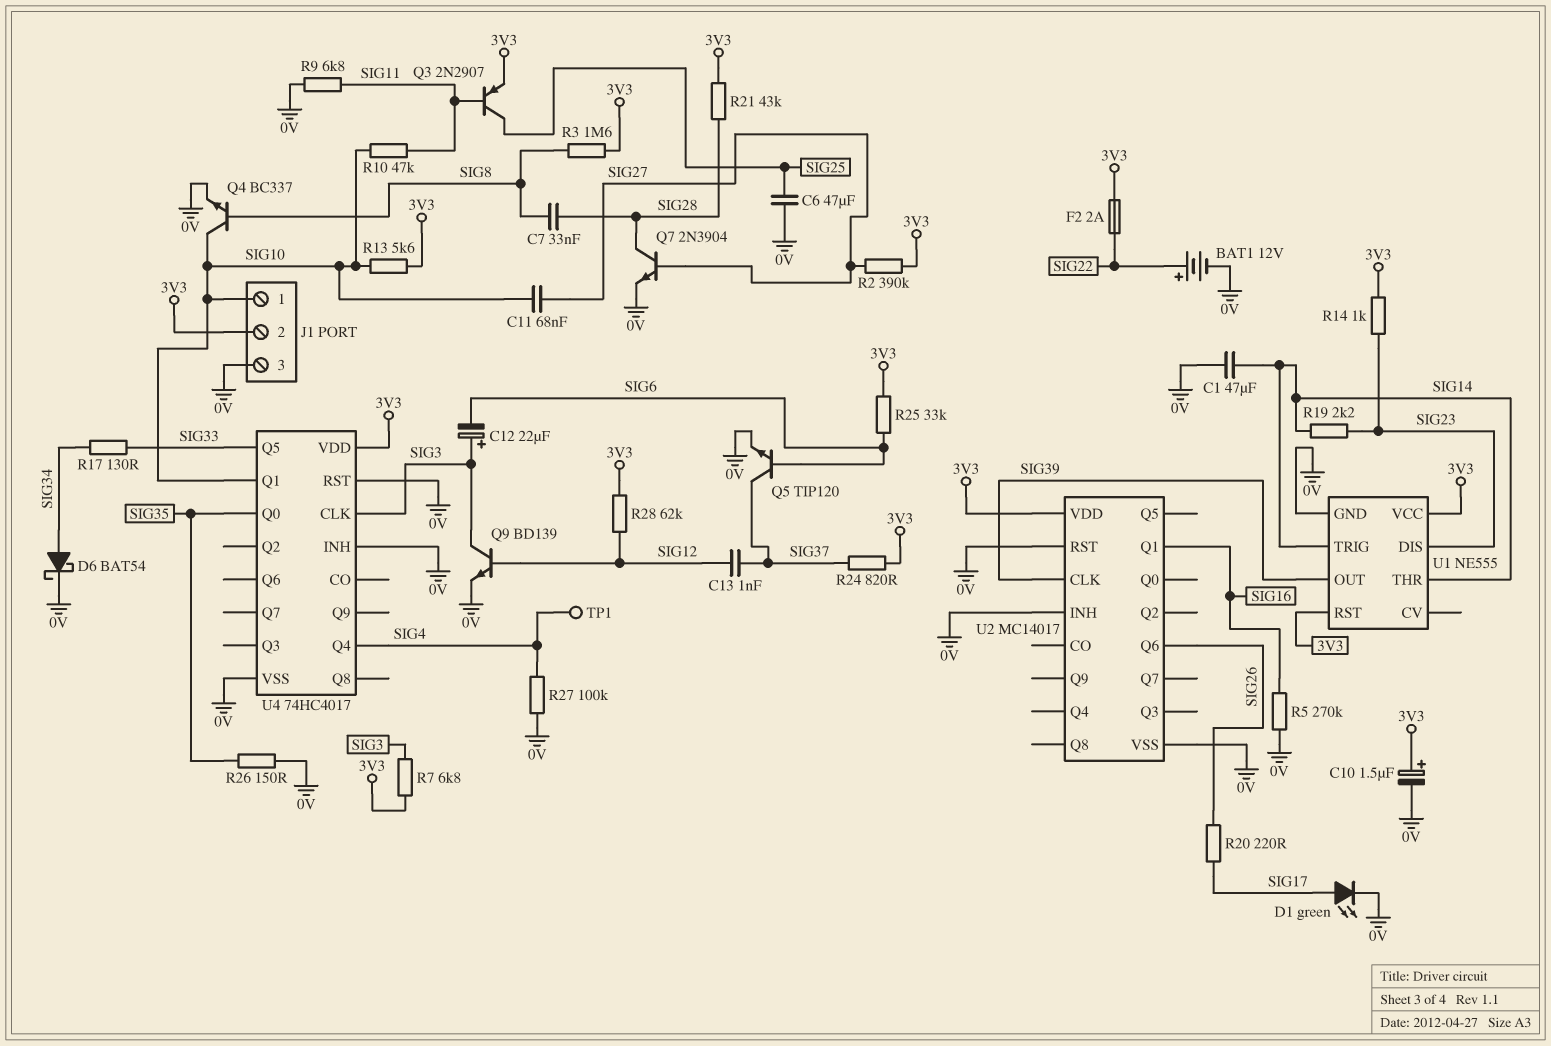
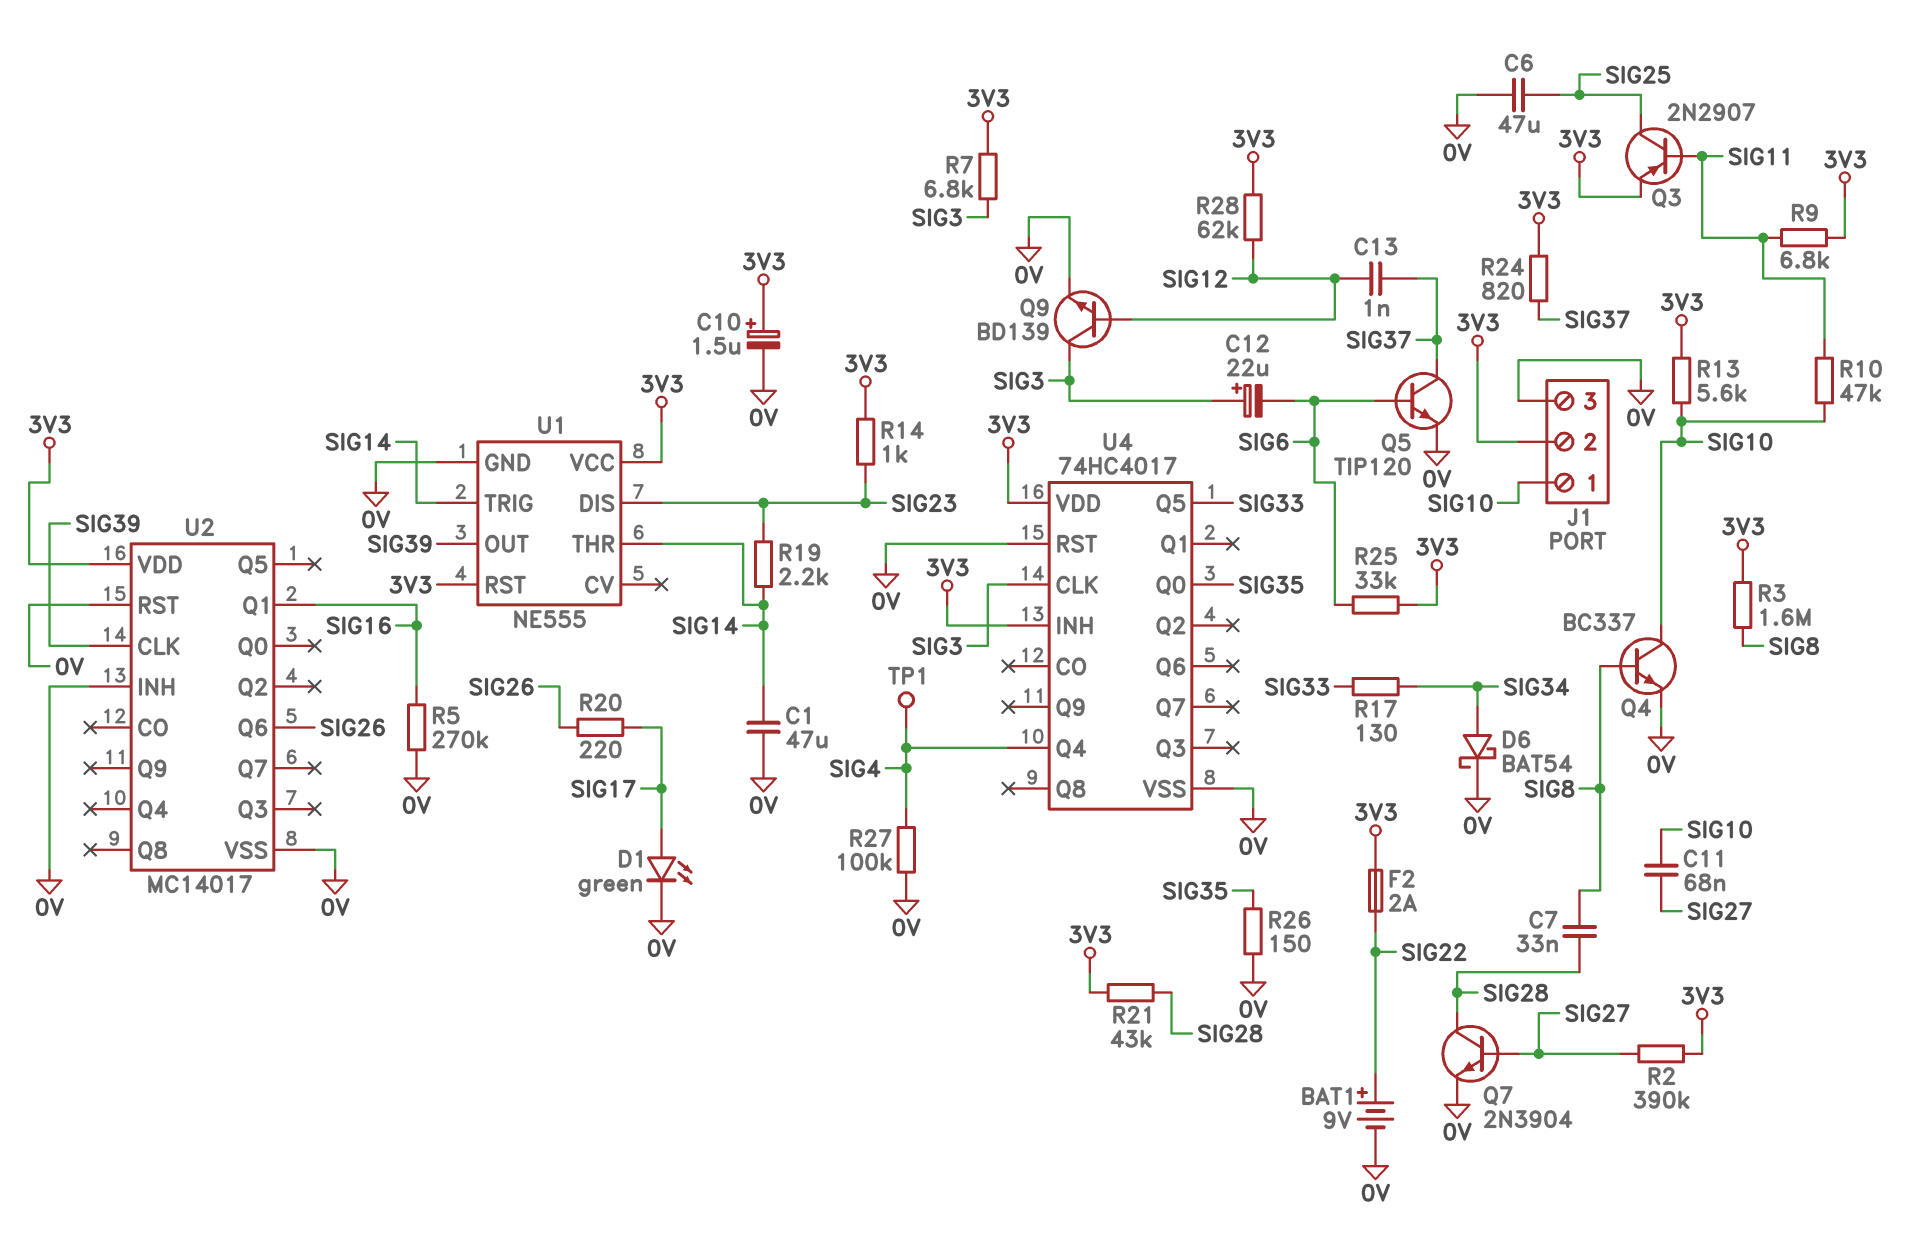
BAT1: 12V (plus SIG22, minus 0V) -> 9V (plus SIG22, minus 0V)
R9: 6.8k (0V, SIG11) -> 6.8k (3V3, SIG11)
U4 pin INH: 0V -> 3V3
U4 pin Q1: SIG10 -> none

